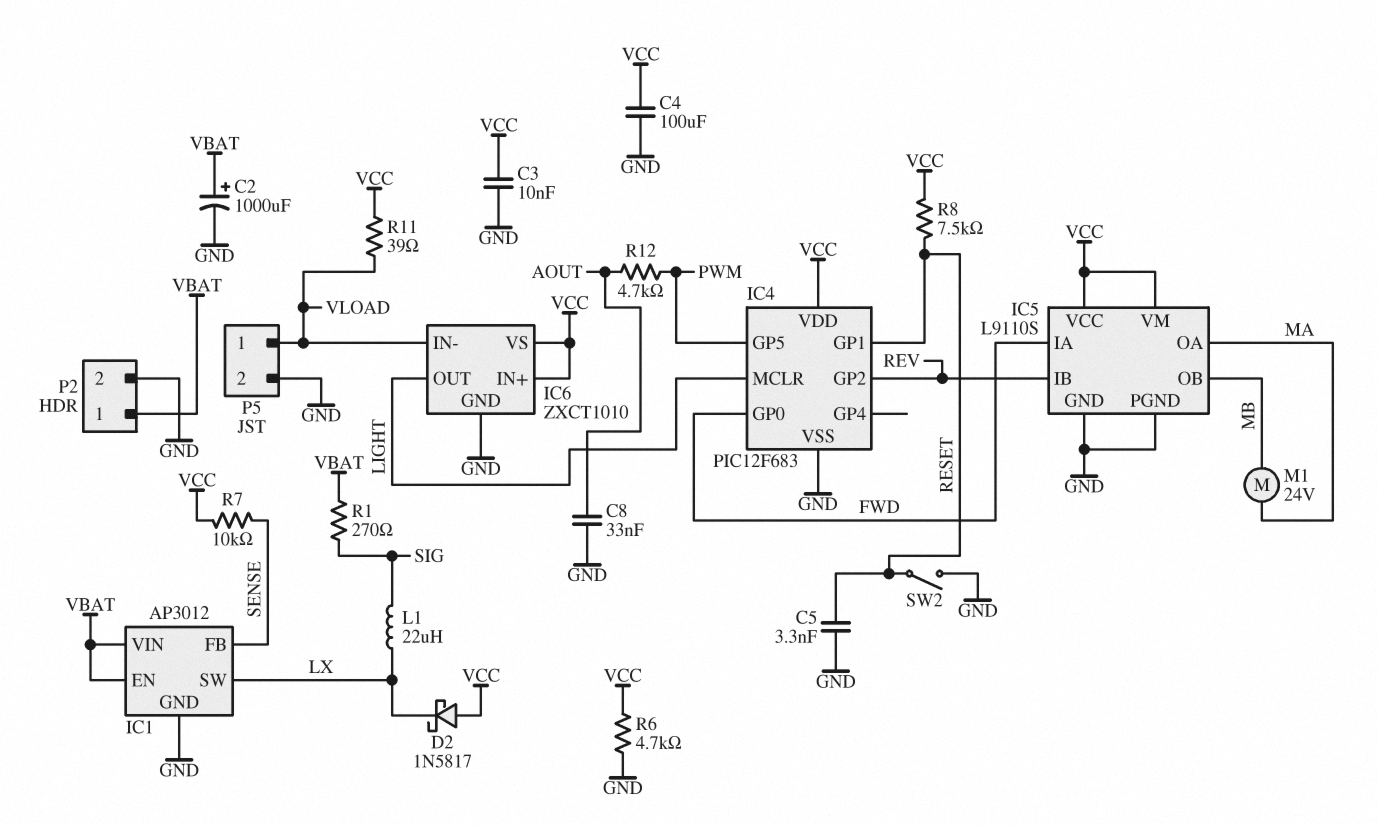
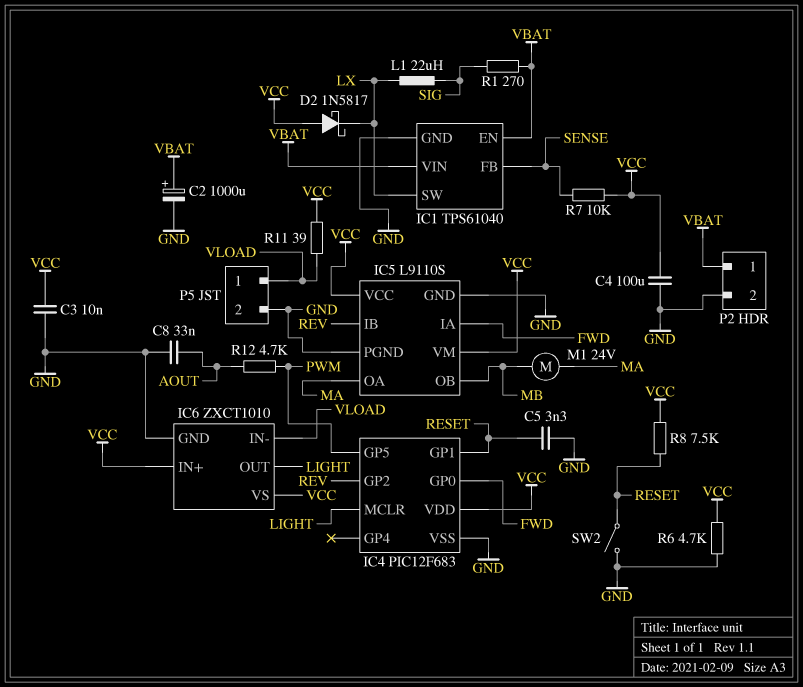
IC1: AP3012 -> TPS61040

